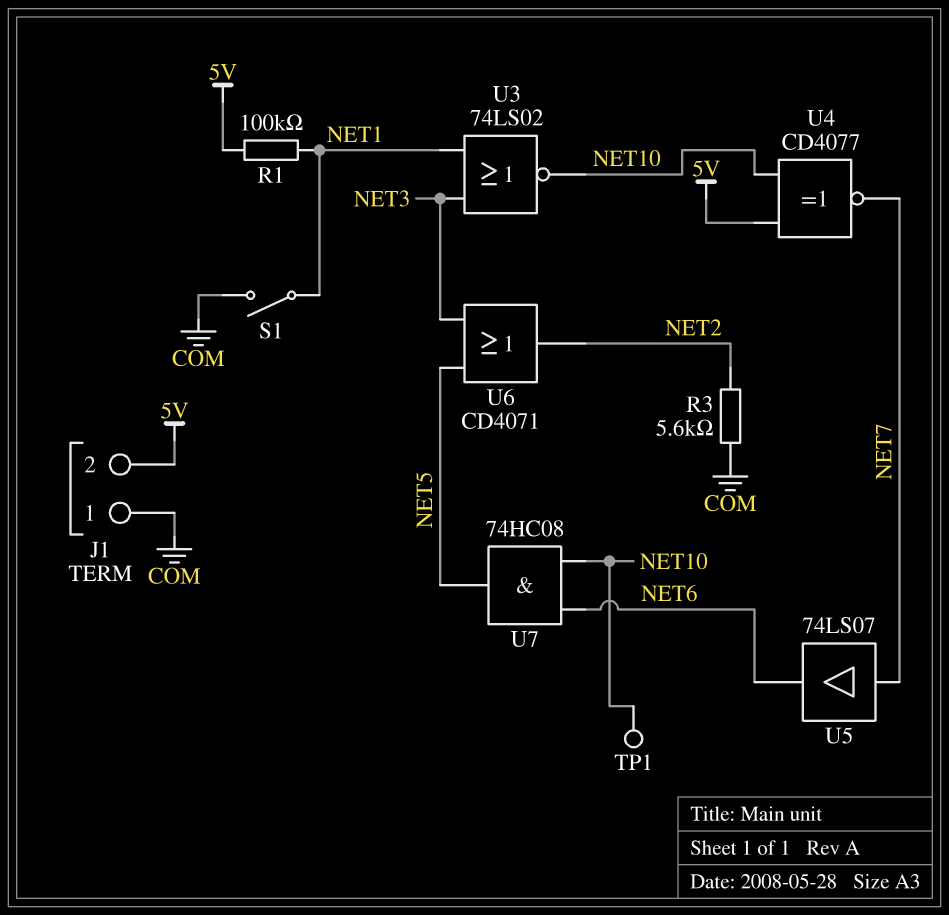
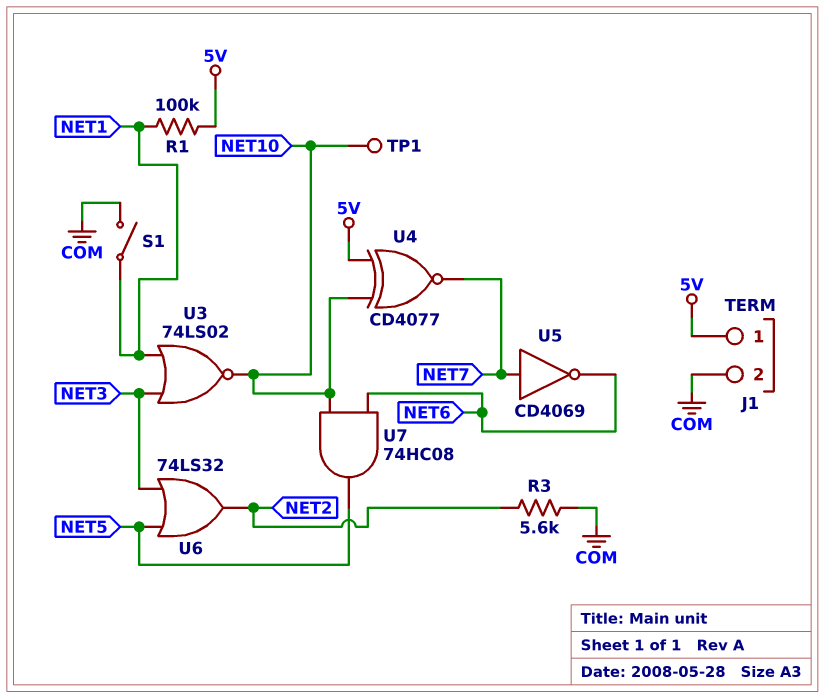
J1 pin 1: COM -> 5V
J1 pin 2: 5V -> COM
U5: buffer 74LS07 (in NET7, out NET6) -> NOT CD4069 (in NET7, out NET6)
U6: OR CD4071 (in NET3, in NET5, out NET2) -> OR 74LS32 (in NET3, in NET5, out NET2)

